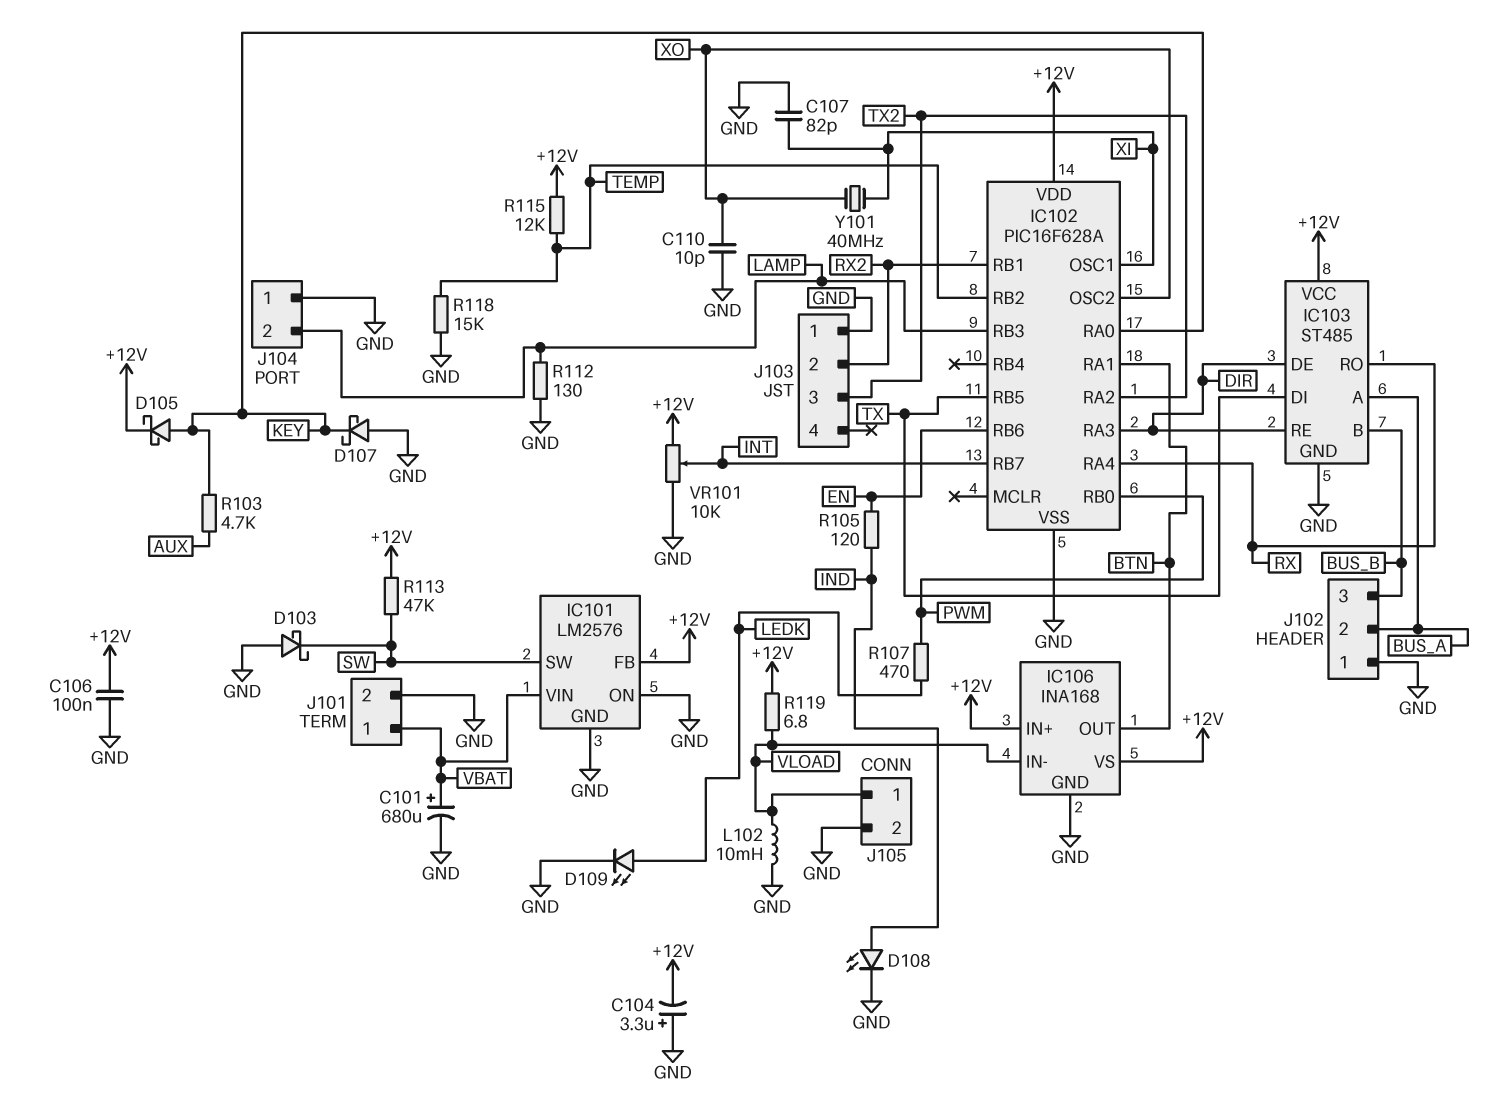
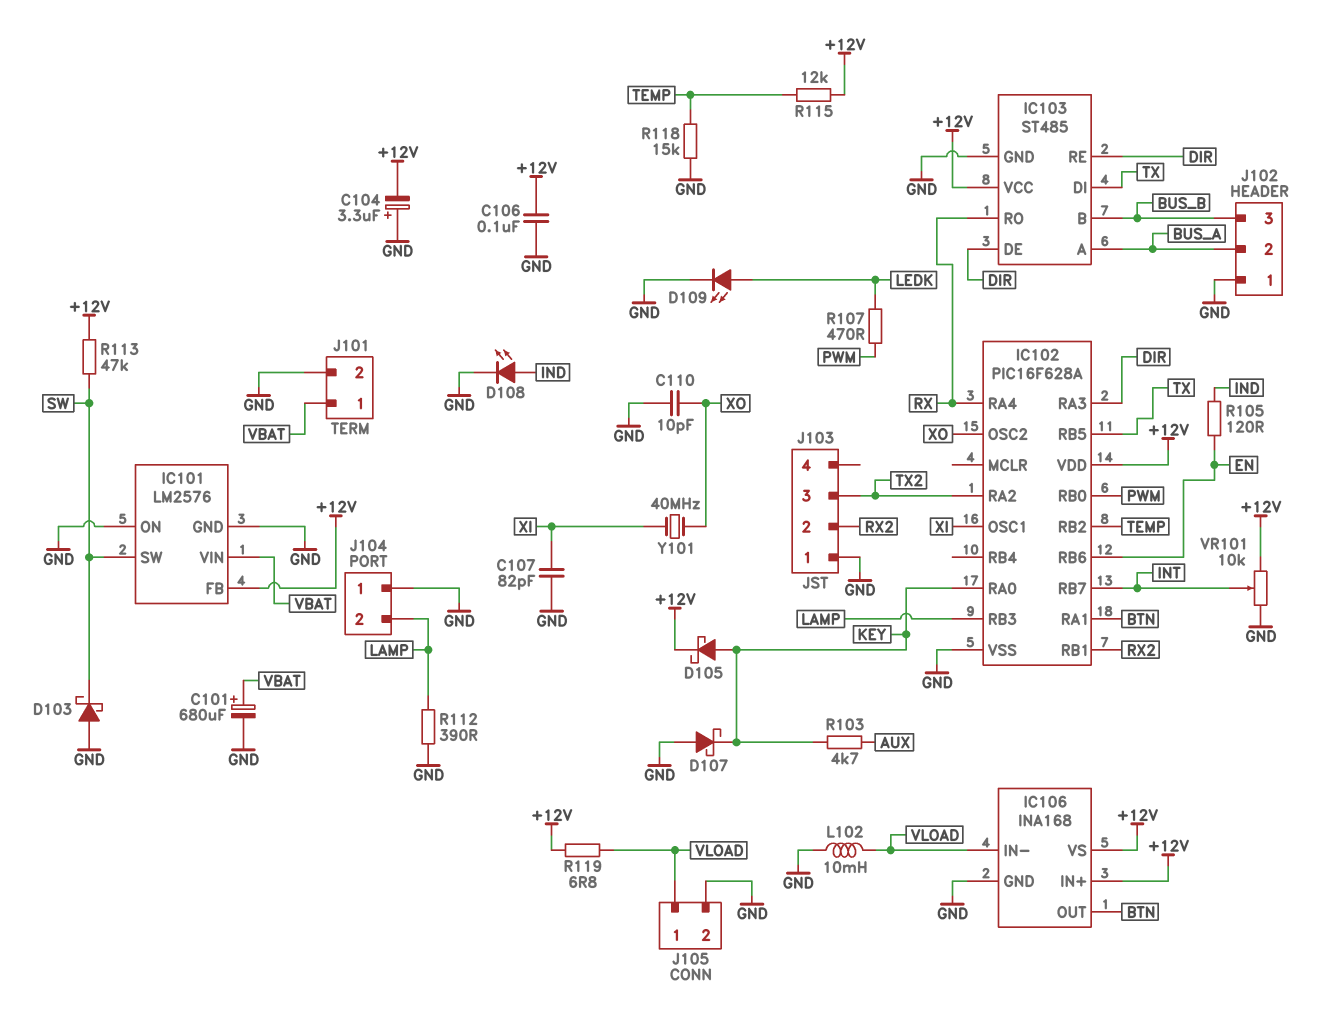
R112: 130 (GND, LAMP) -> 390 (GND, LAMP)

